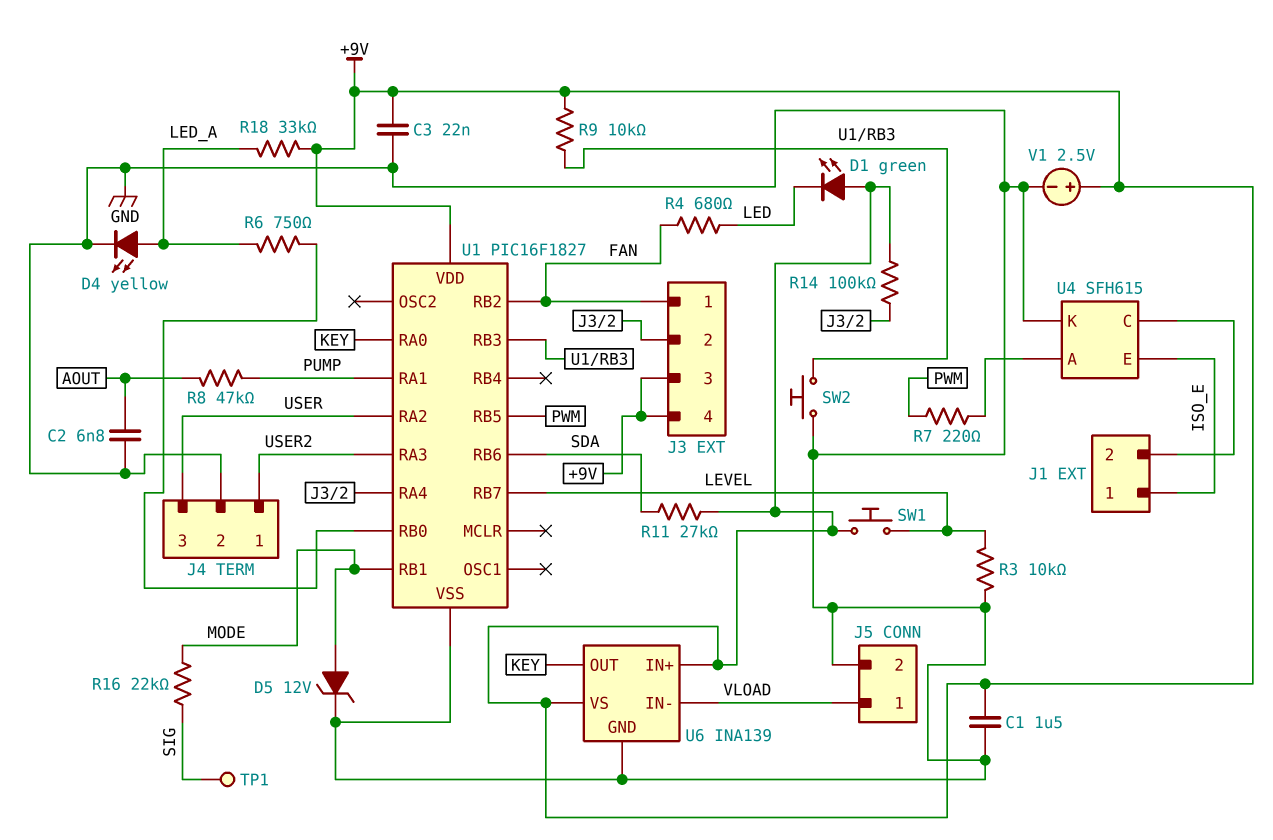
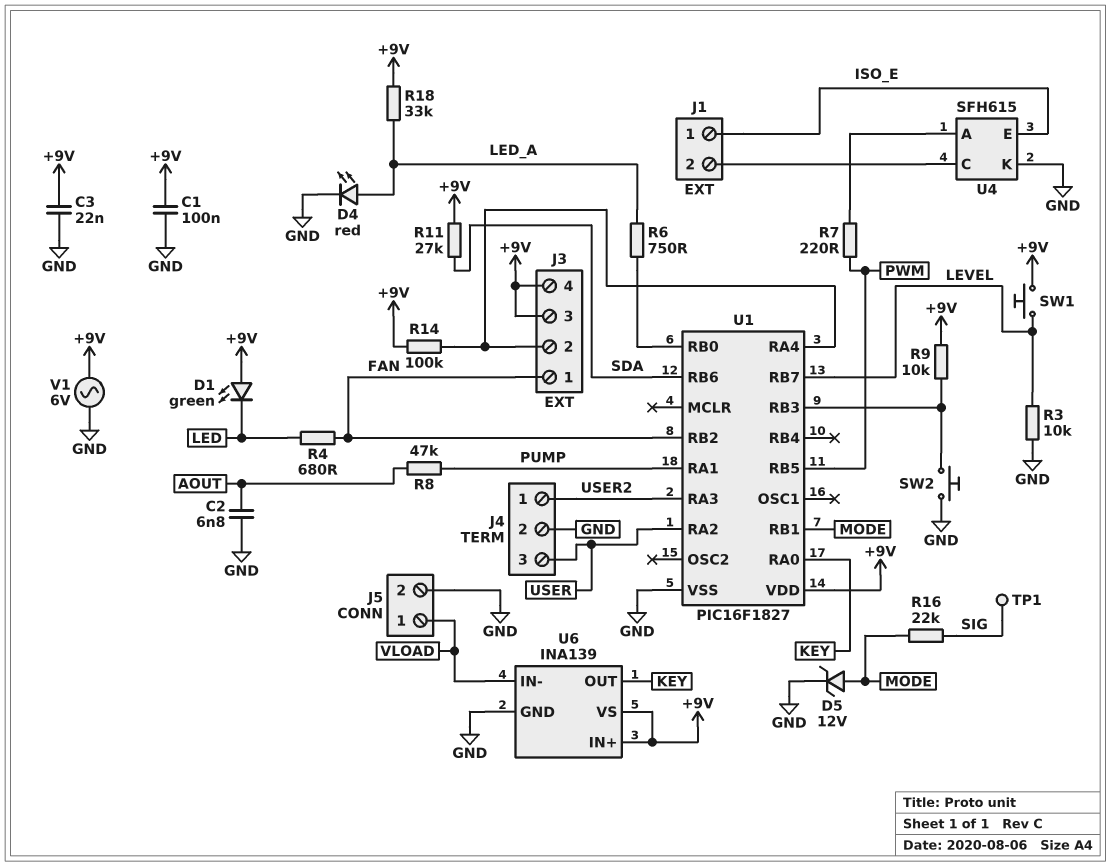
C1: 1.5uF (+9V, GND) -> 100nF (+9V, GND)
D4: LED yellow (A LED_A, K GND) -> LED red (A LED_A, K GND)
V1: 2.5V (plus +9V, minus GND) -> AC 6V (+9V, GND)

